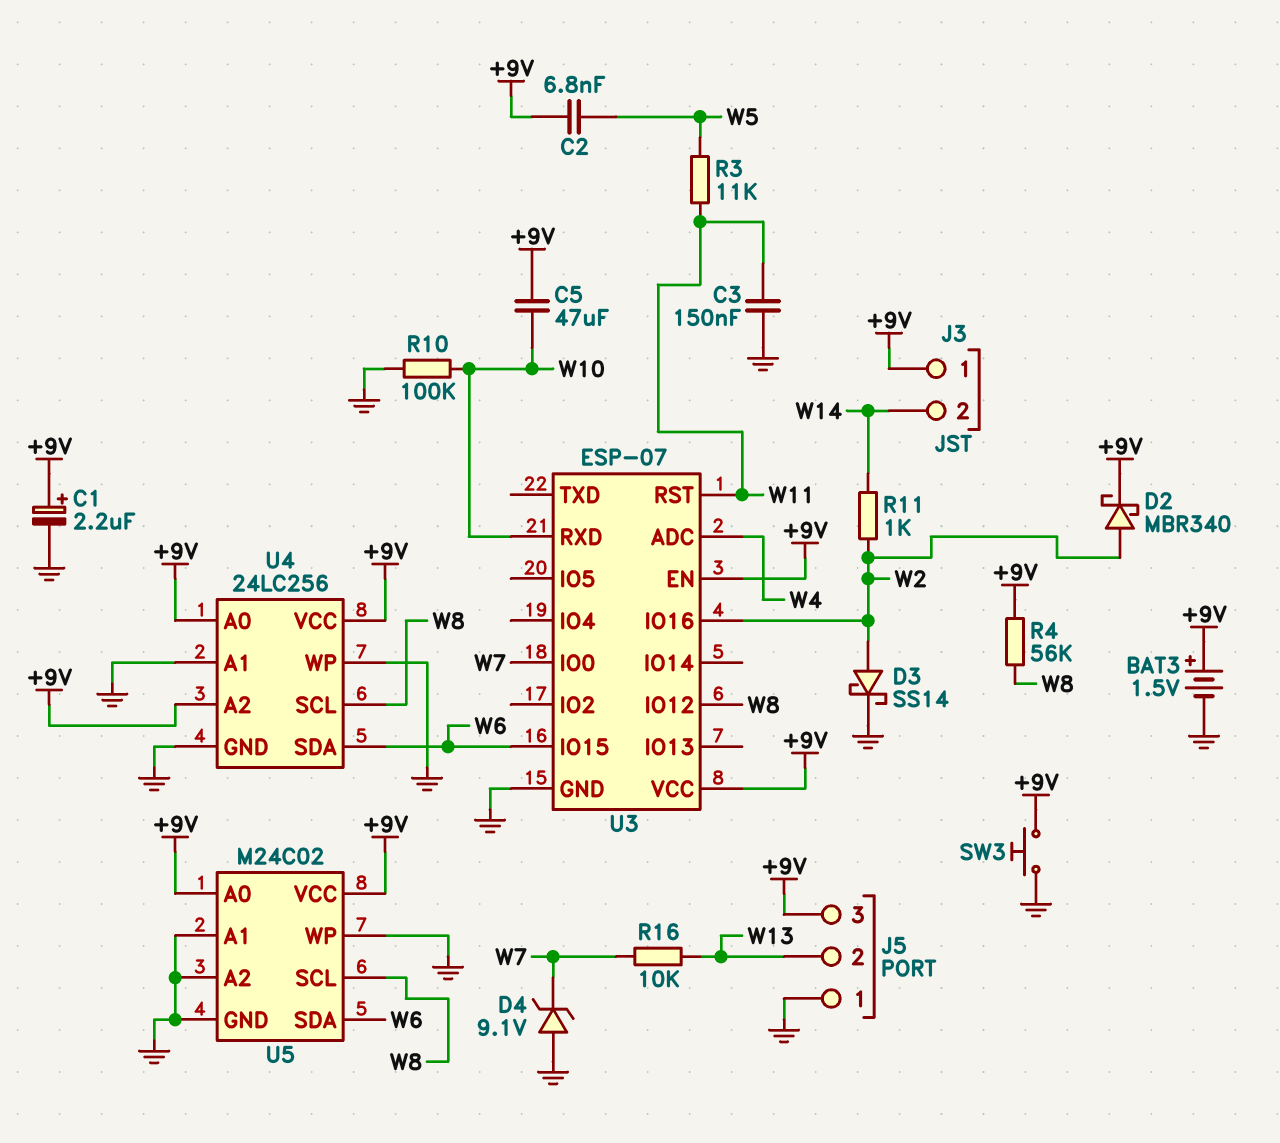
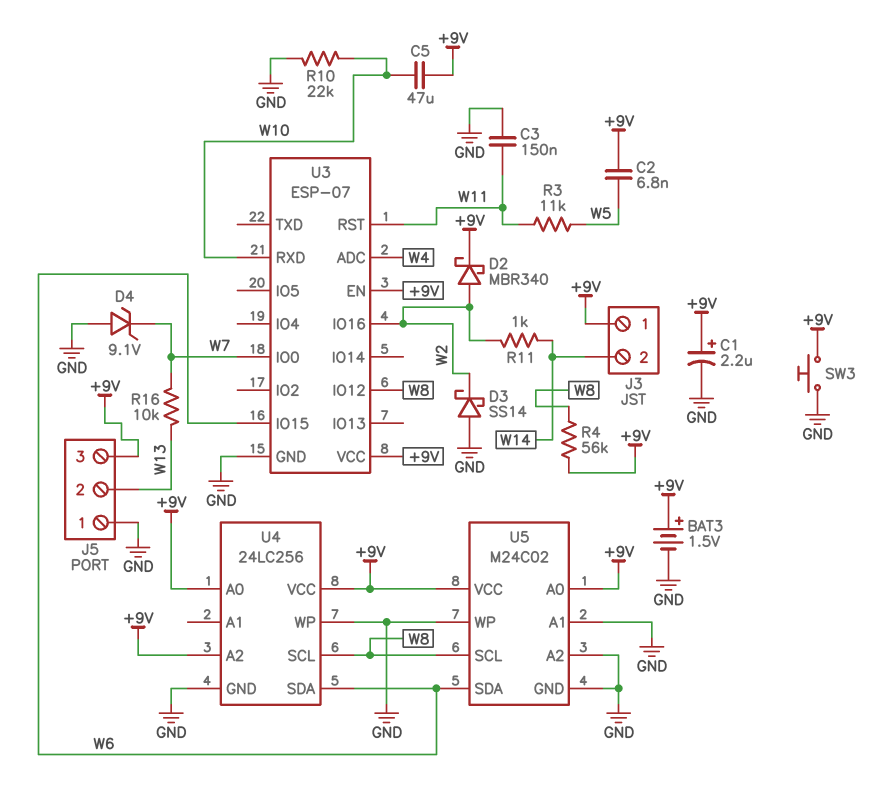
D3: schottky SS14 (A W2, K GND) -> schottky SS14 (A GND, K W2)
R10: 100k (GND, W10) -> 22k (GND, W10)
U4 pin A1: GND -> none

